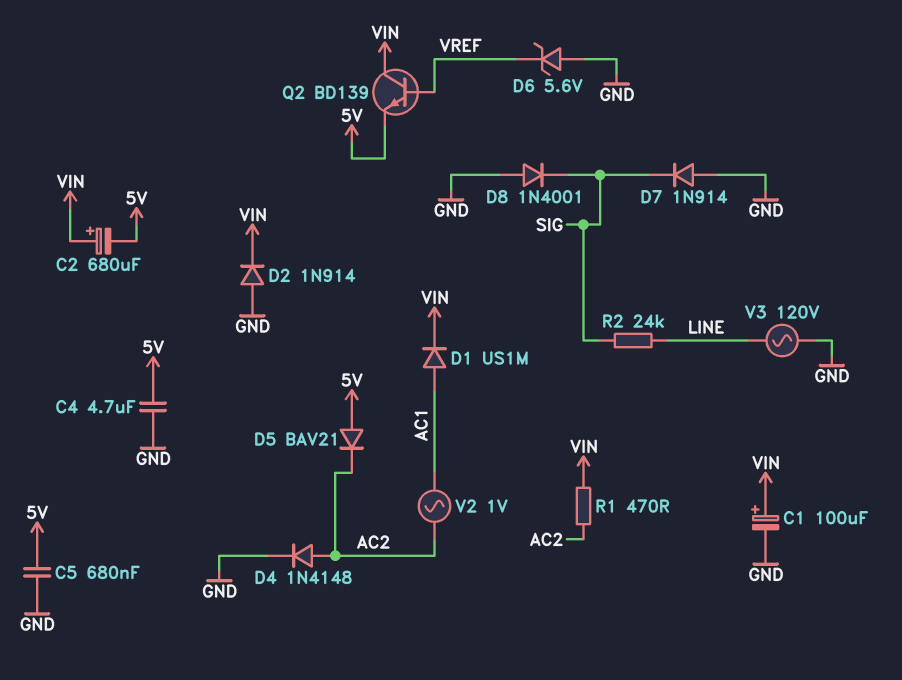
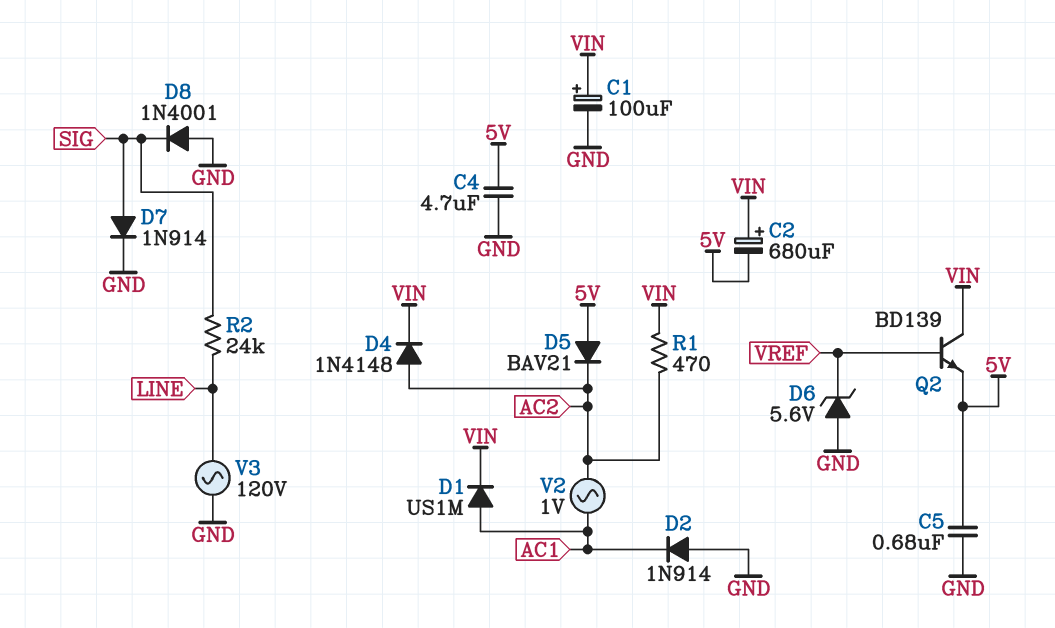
D2: diode 1N914 (A GND, K VIN) -> diode 1N914 (A GND, K AC1)
D4: diode 1N4148 (A AC2, K GND) -> diode 1N4148 (A AC2, K VIN)
D7: diode 1N914 (A GND, K SIG) -> diode 1N914 (A SIG, K GND)

